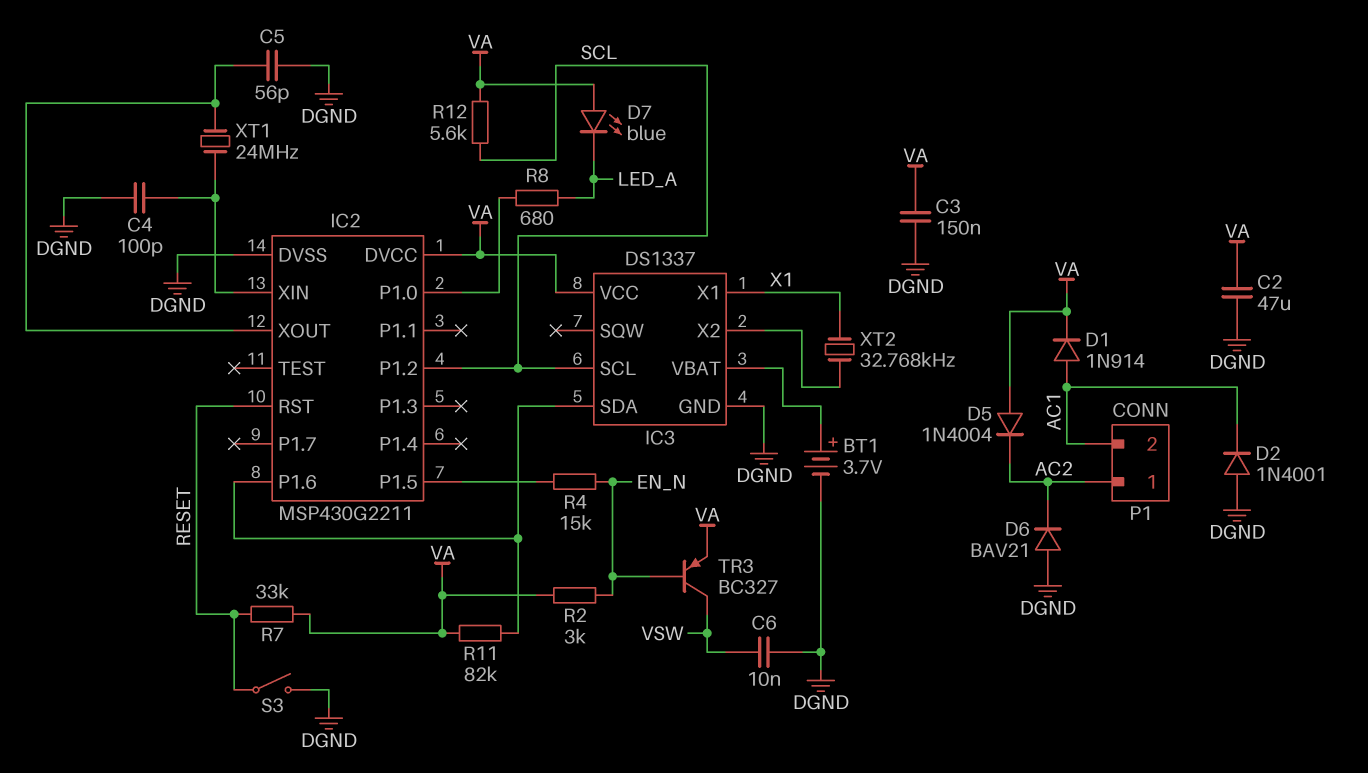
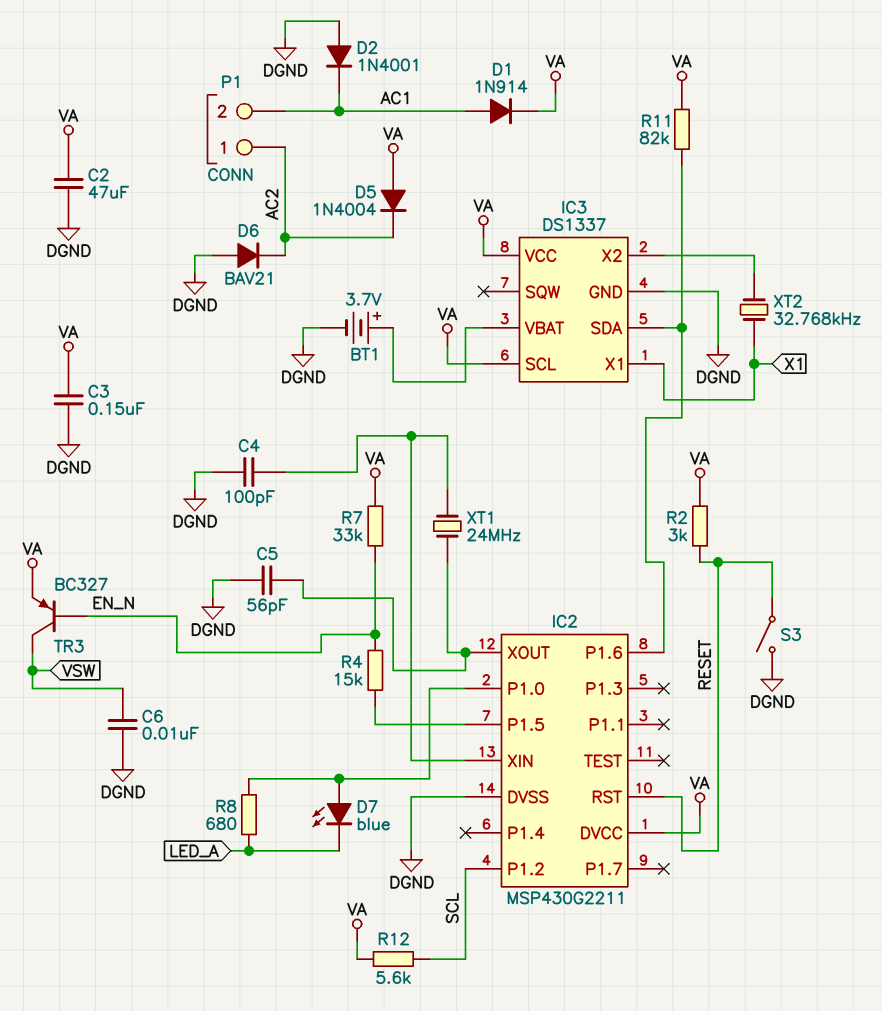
D7: LED blue (A VA, K LED_A) -> LED blue (A IC2/P1.0, K LED_A)
IC3 pin SCL: SCL -> VA
R2: 3k (EN_N, VA) -> 3k (RESET, VA)
R7: 33k (RESET, VA) -> 33k (EN_N, VA)

